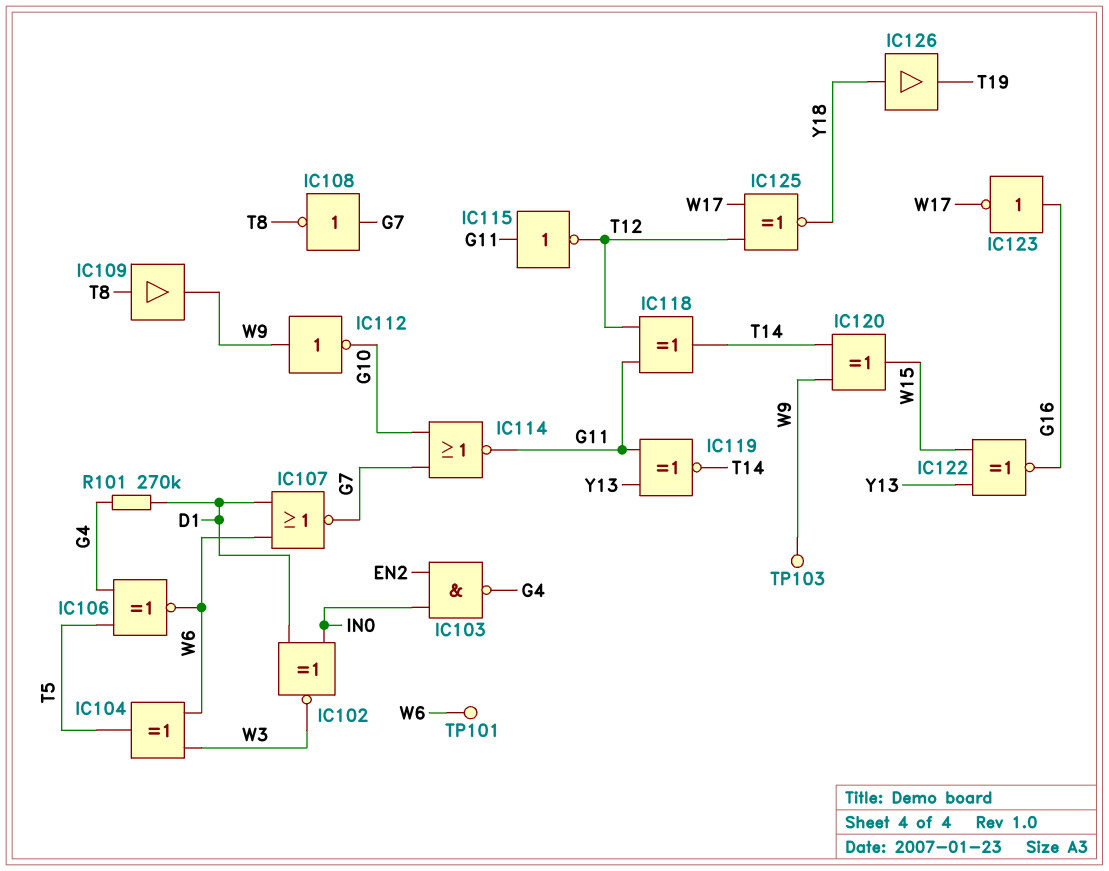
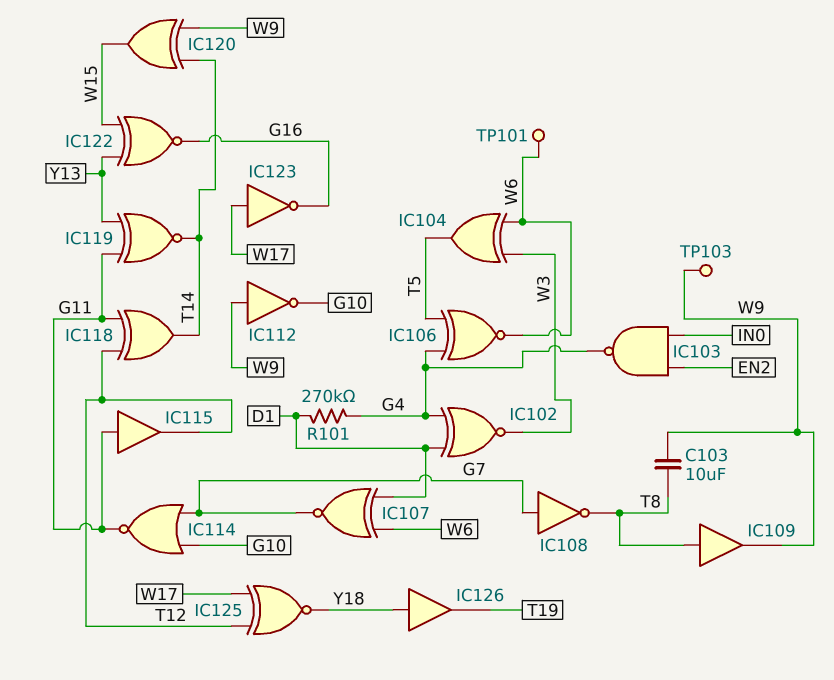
C103: none -> 10uF (T8, W9)
IC102: XNOR (in D1, in IN0, out W3) -> XNOR (in D1, in G4, out W3)
IC107: NOR (in D1, in W6, out G7) -> XNOR (in D1, in W6, out G7)
IC115: NOT (in G11, out T12) -> buffer (in G11, out T12)
IC123: NOT (in G16, out W17) -> NOT (in W17, out G16)

